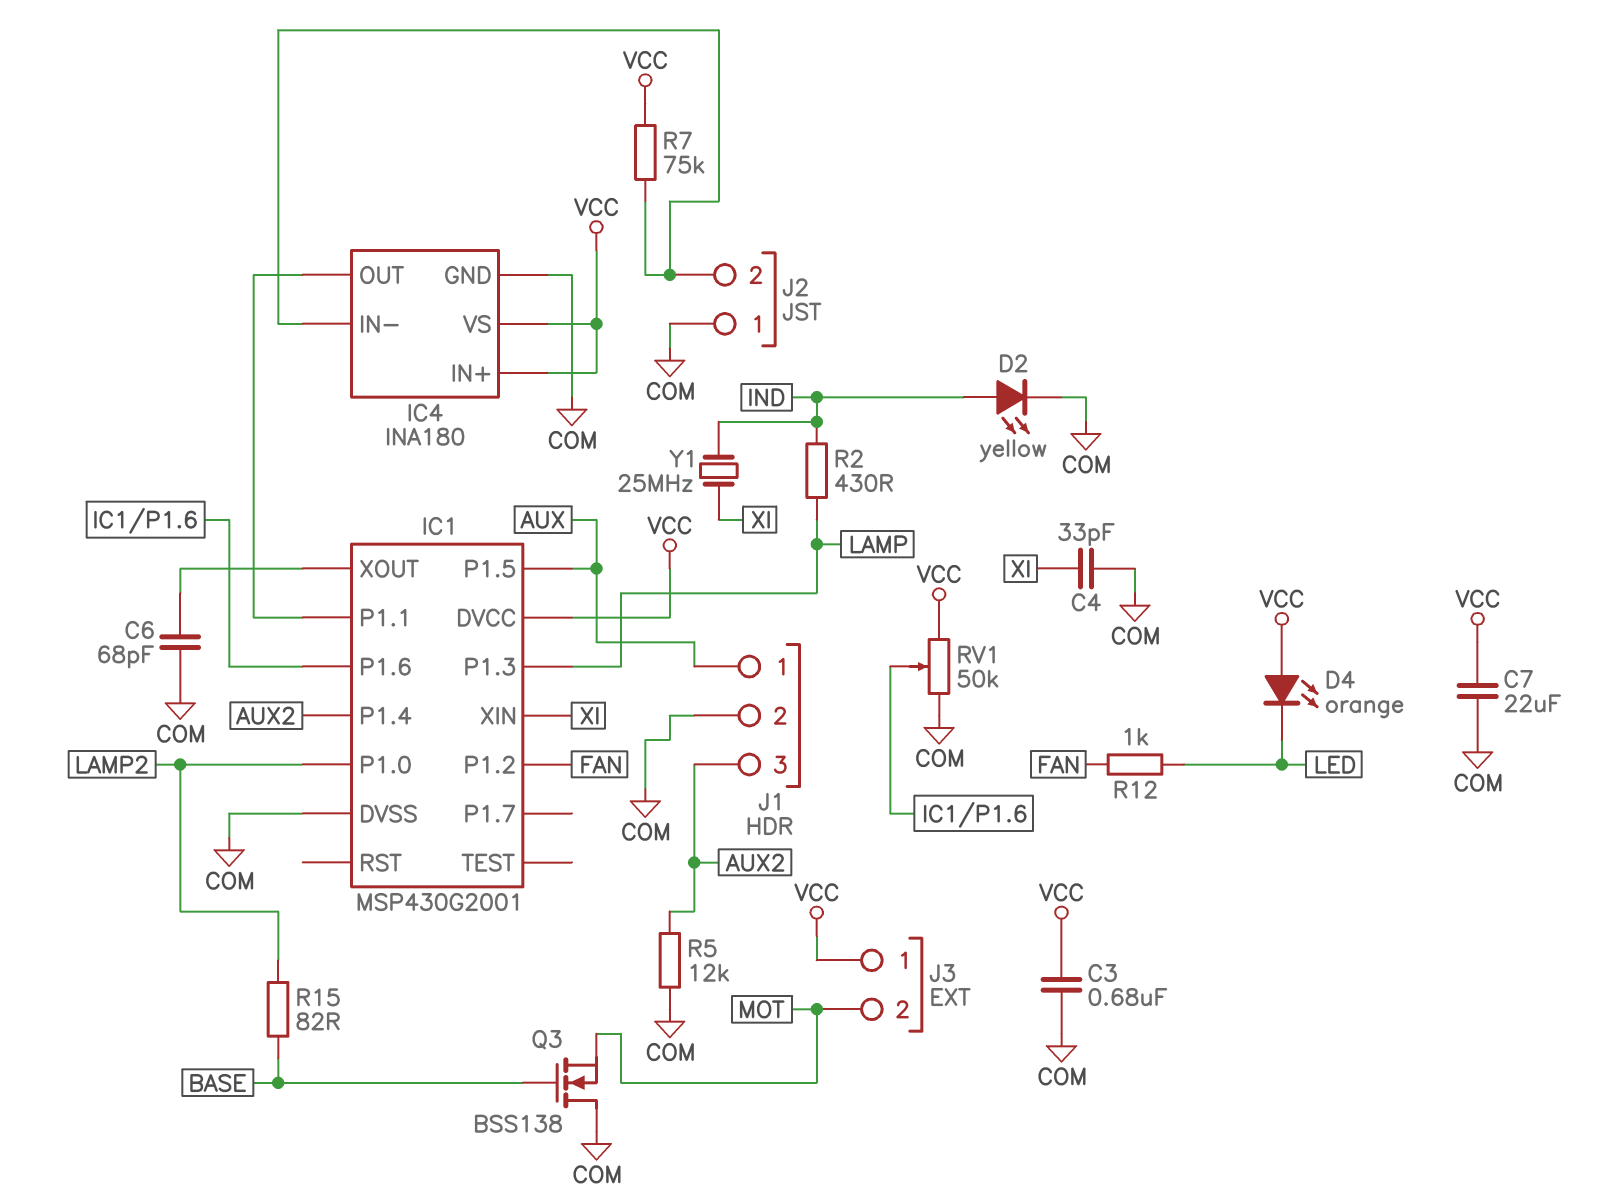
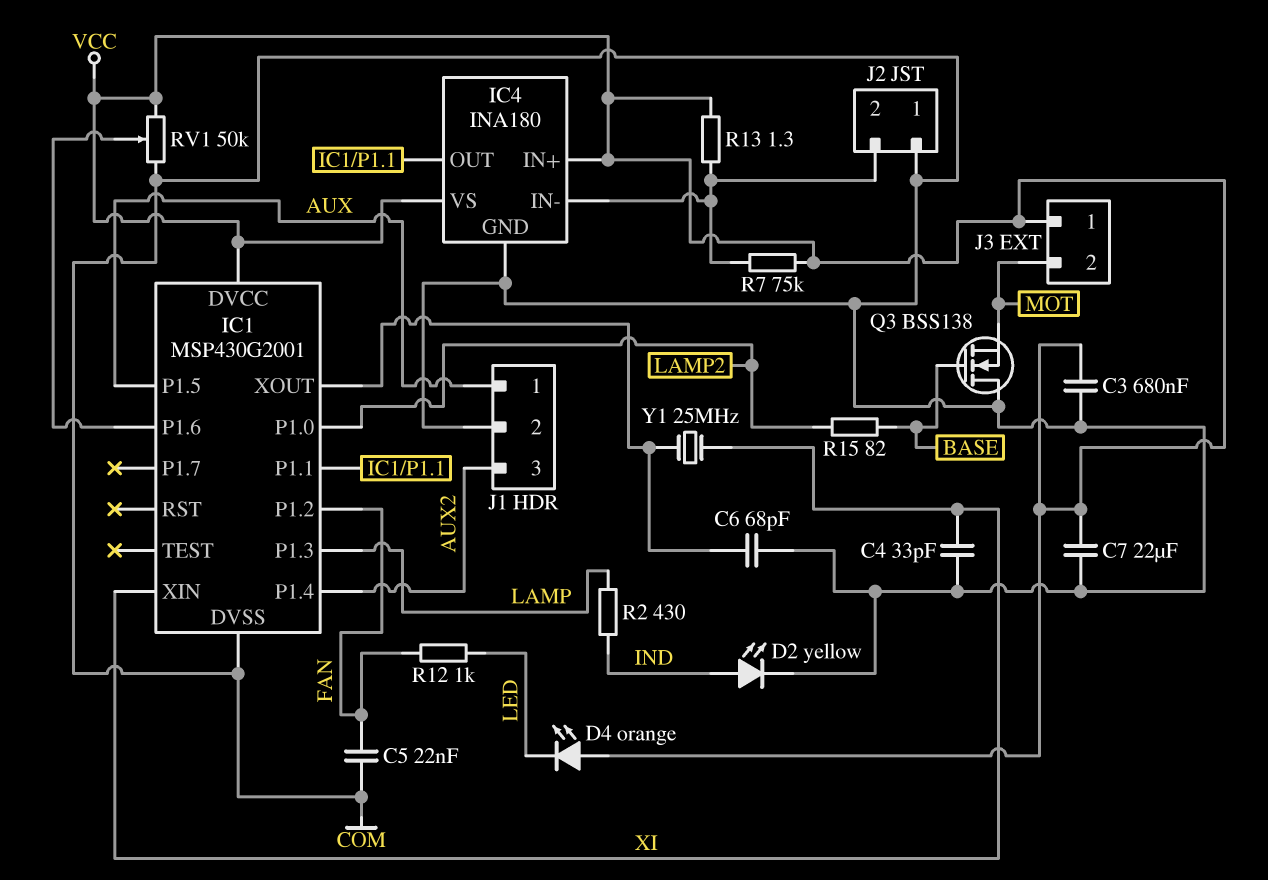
C5: none -> 22nF (COM, FAN)
R5: 12k (AUX2, COM) -> none
R13: none -> 1.3 (IC4/IN-, VCC)
Y1: 25MHz (IND, XI) -> 25MHz (IC1/XOUT, XI)

